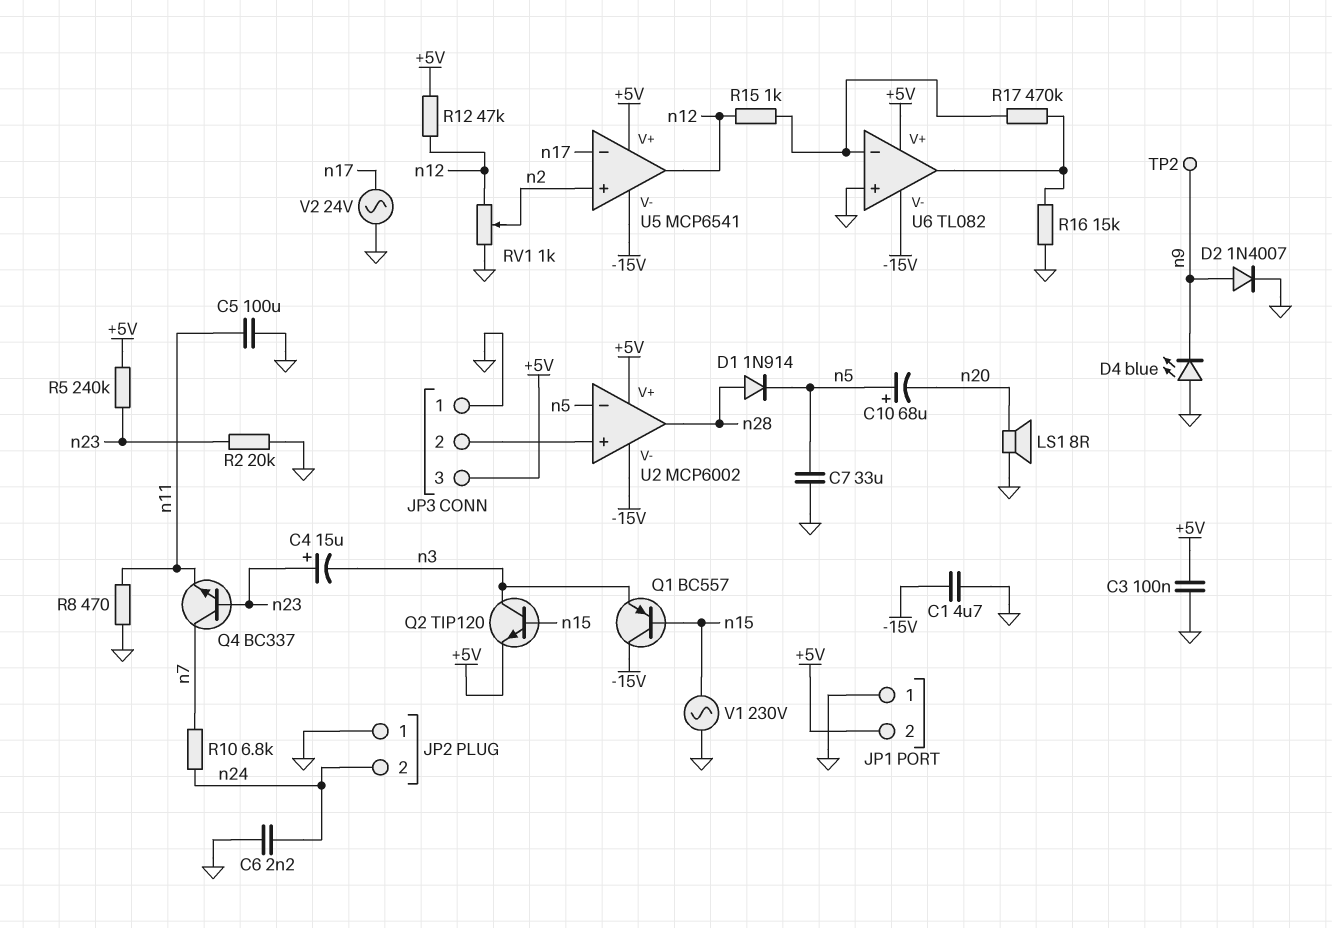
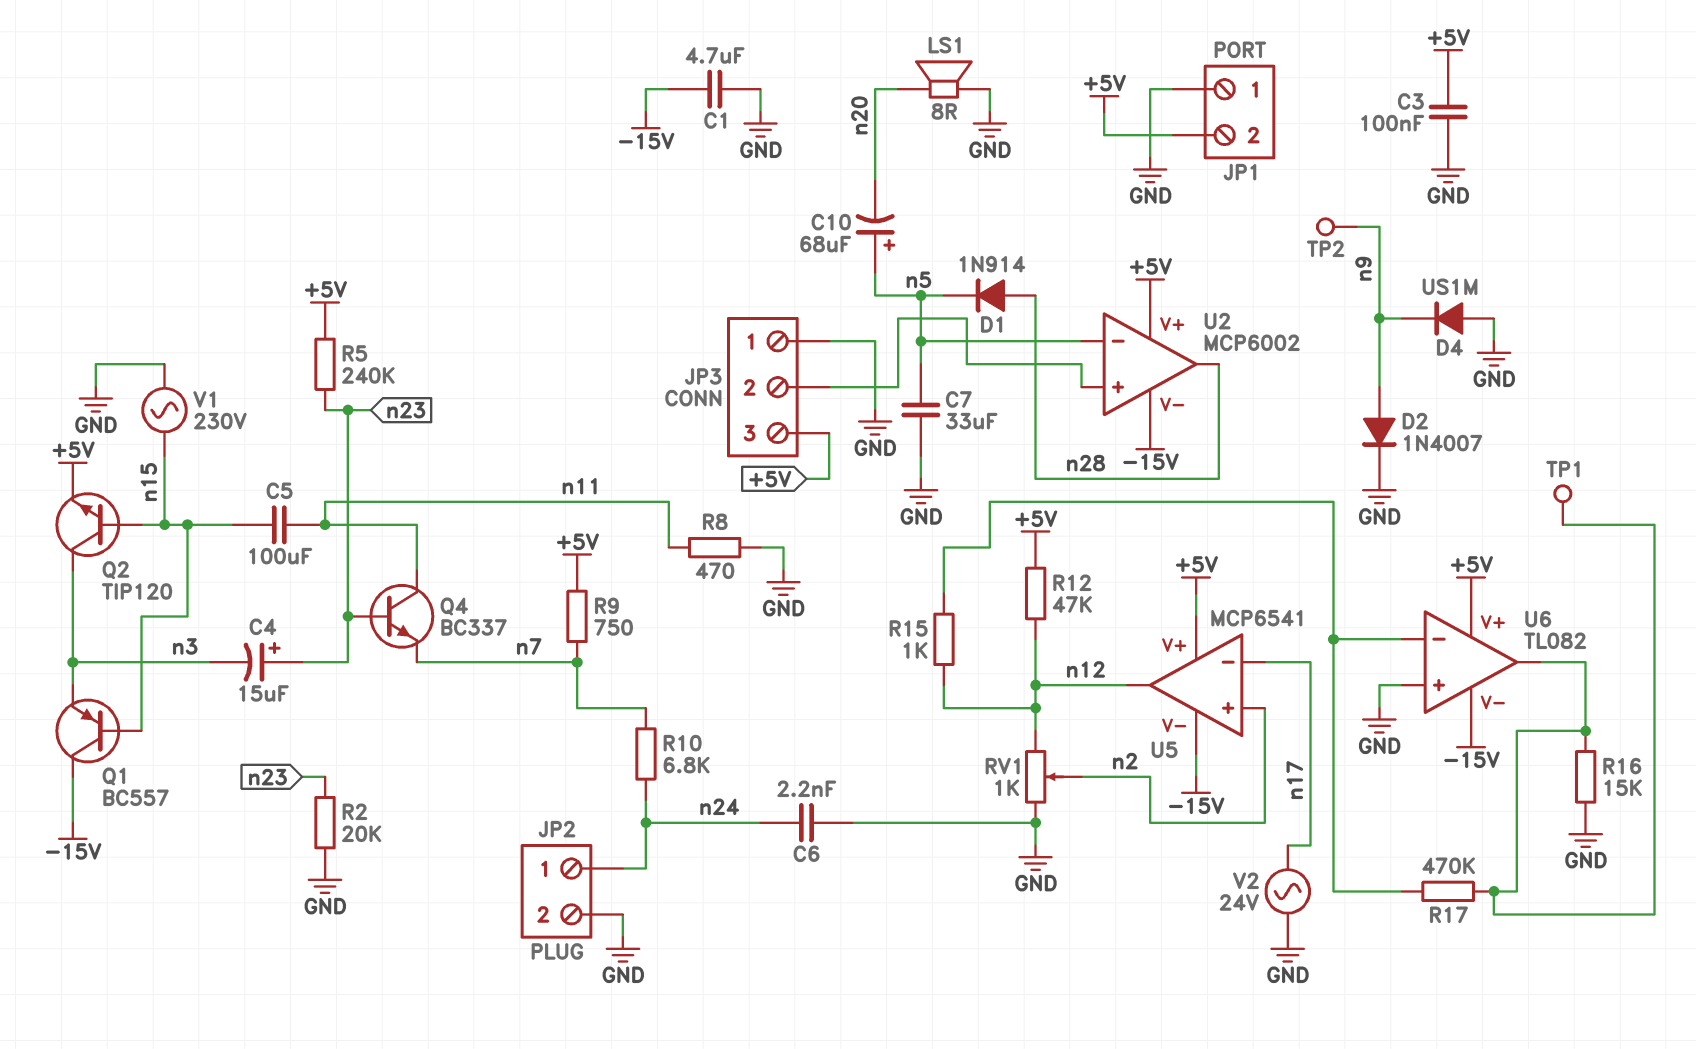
C5: 100uF (GND, n11) -> 100uF (n11, n15)
D4: LED blue (A GND, K n9) -> diode US1M (A GND, K n9)
JP2 pin 1: GND -> n24
JP2 pin 2: n24 -> GND
Q4: NPN BC337 (B n23, C n7, E n11) -> NPN BC337 (B n23, C n11, E n7)
R9: none -> 750 (+5V, n7)
TP1: none -> test point (U6/out)

